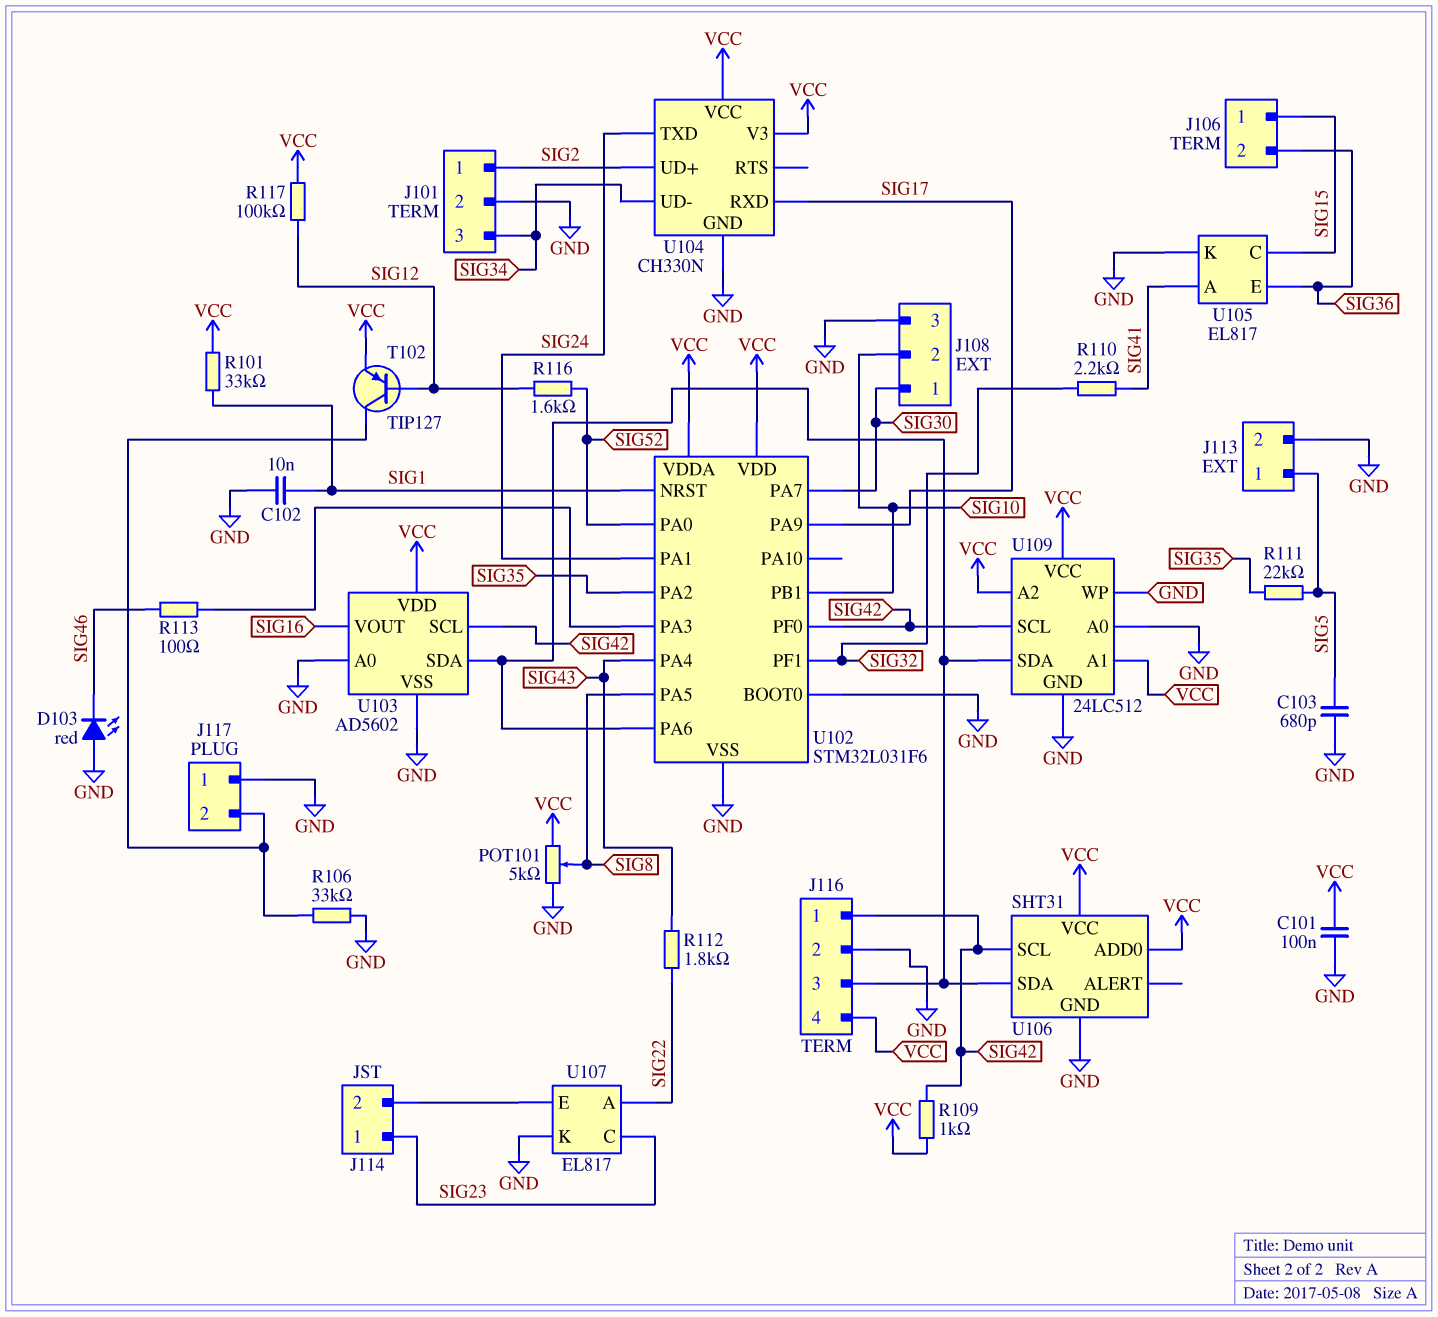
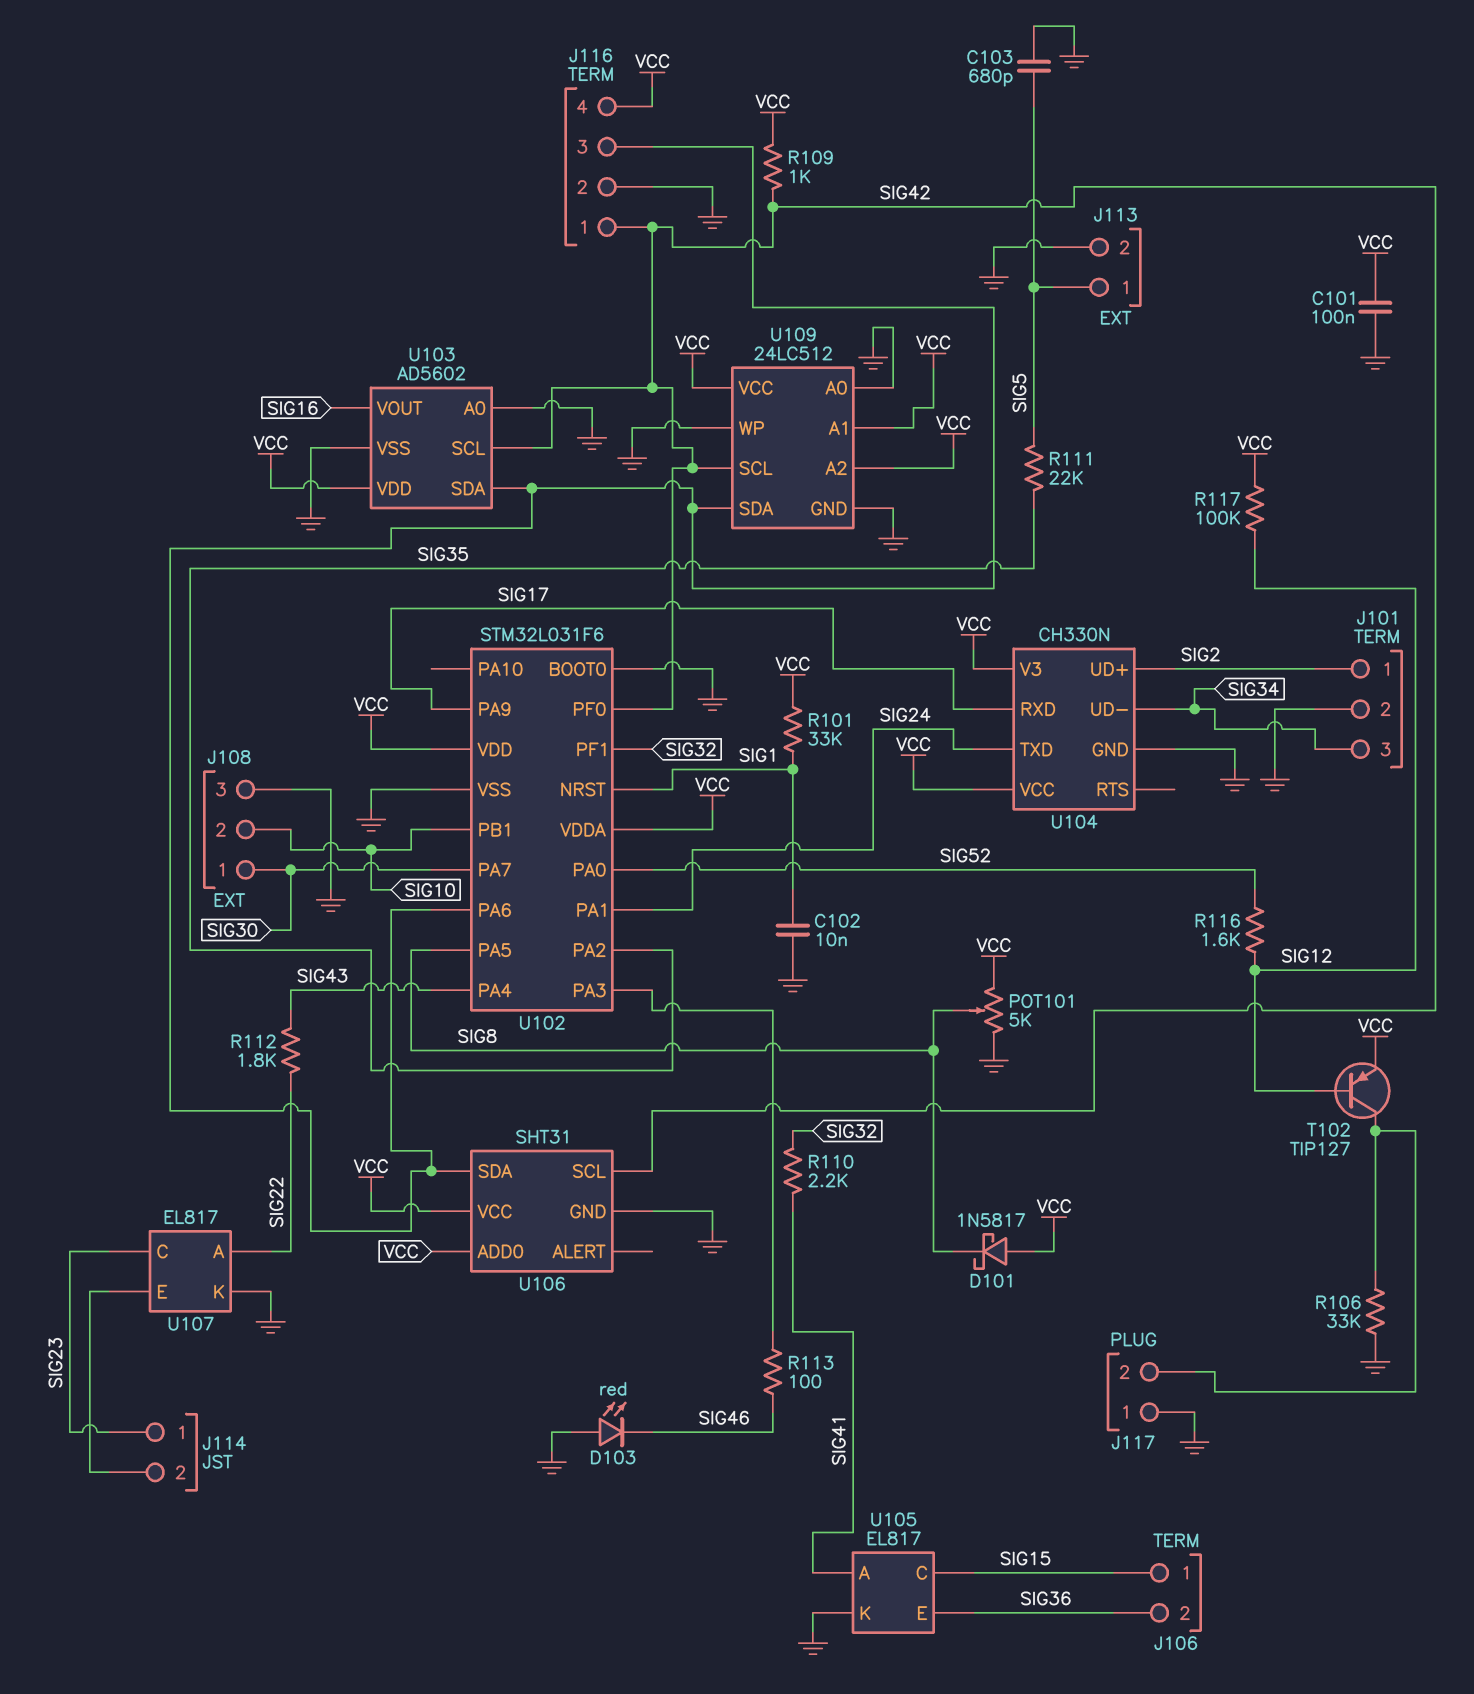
D101: none -> schottky 1N5817 (A VCC, K SIG8)

